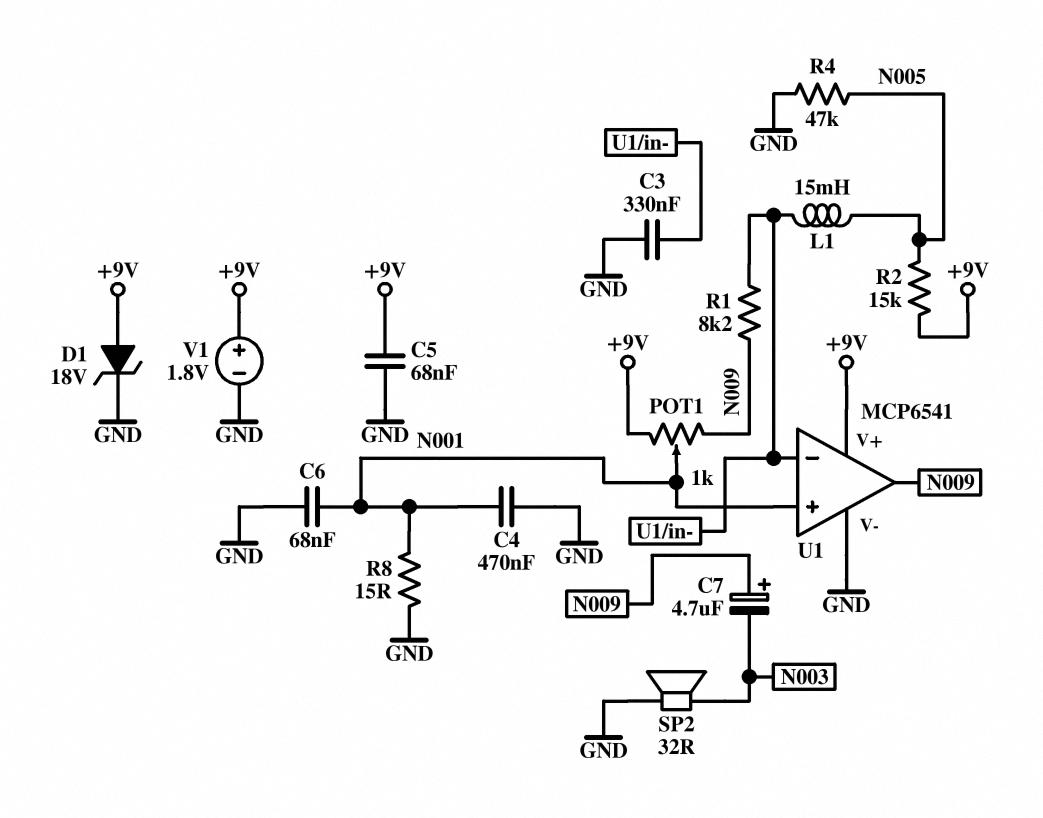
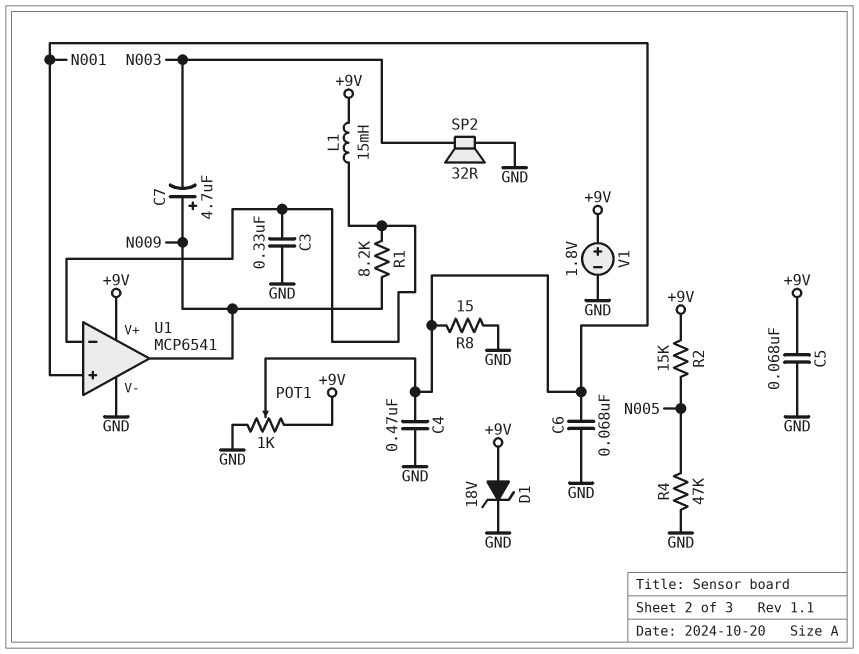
L1: 15mH (N005, U1/in-) -> 15mH (+9V, U1/in-)
POT1: 1k (+9V, N009, wiper N001) -> 1k (+9V, GND, wiper N001)

